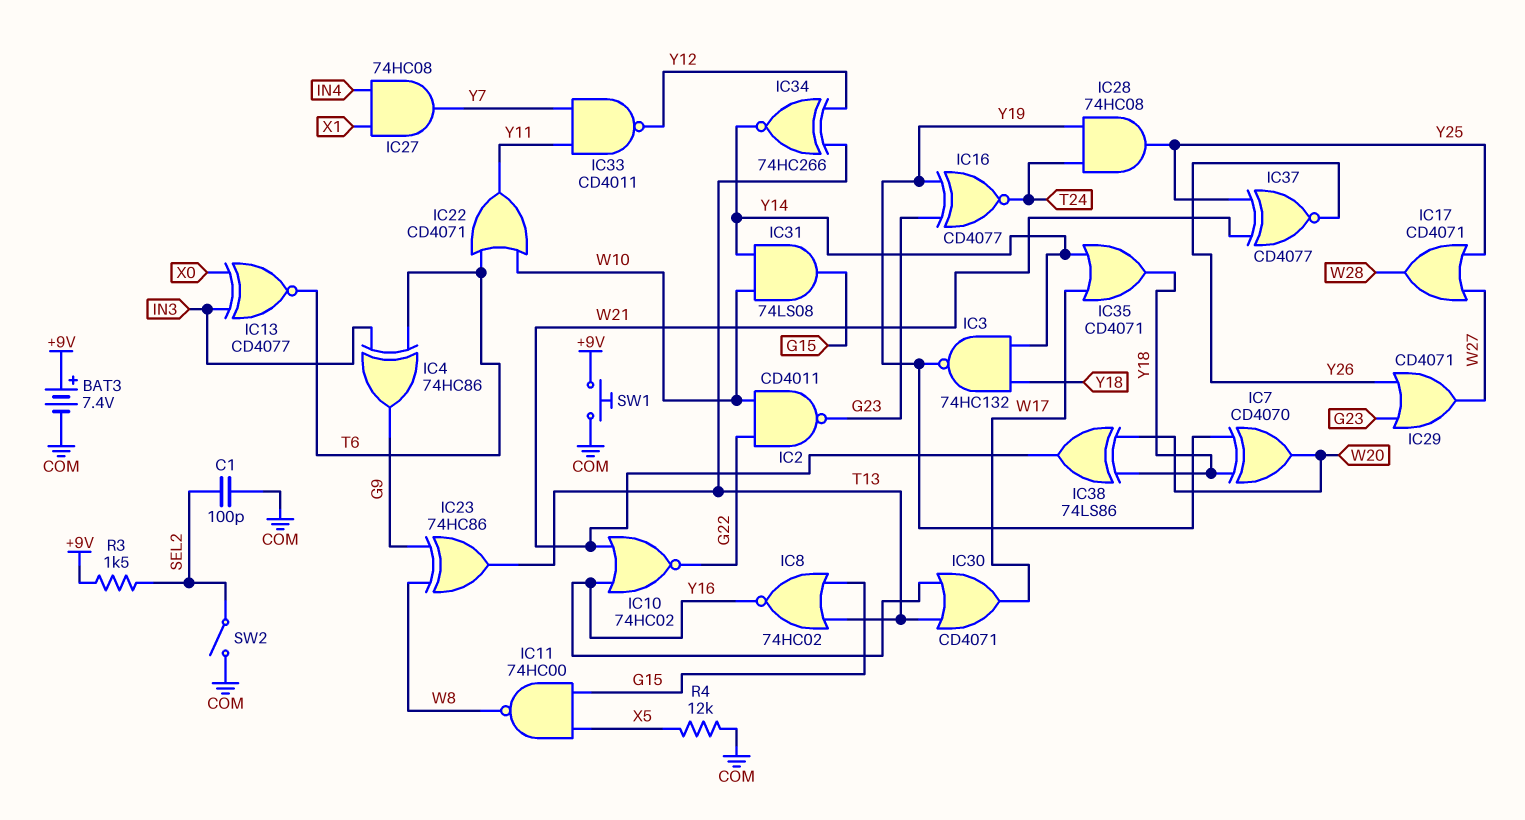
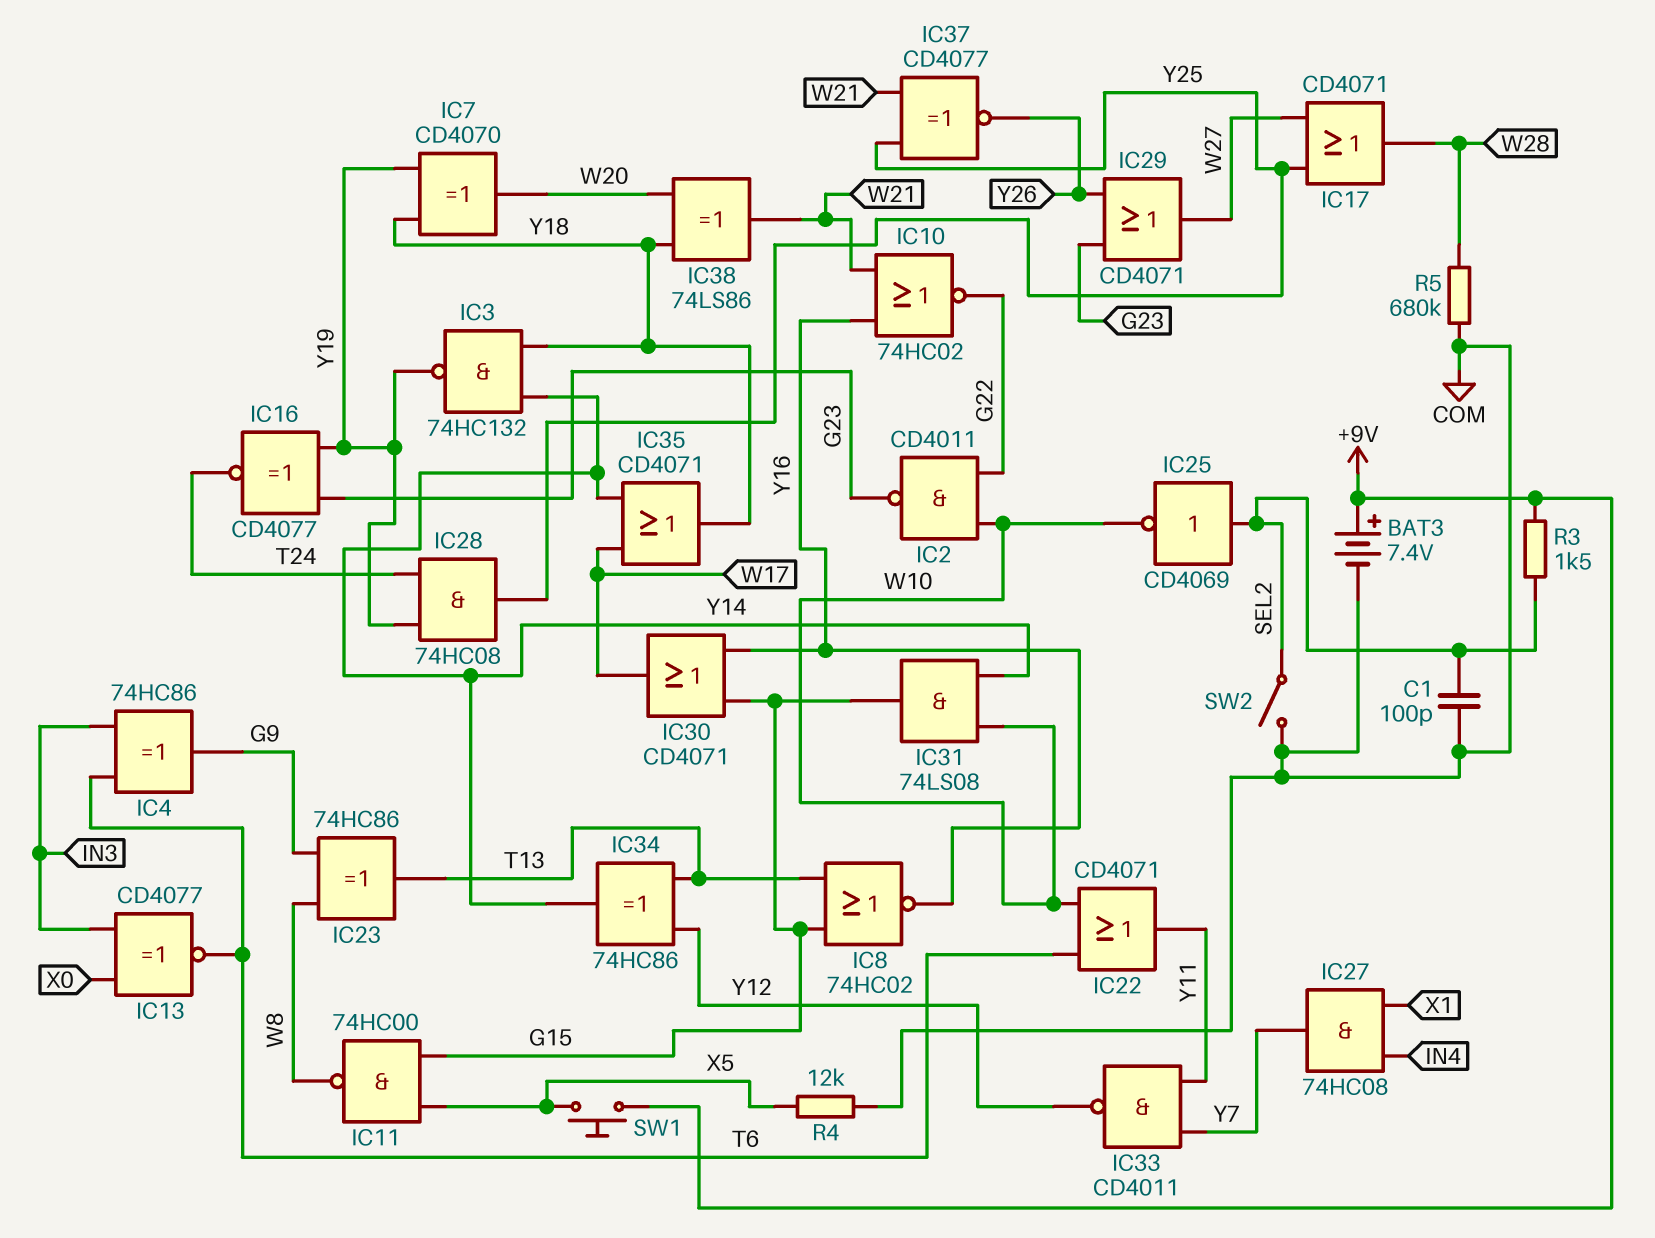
IC25: none -> NOT CD4069 (in SEL2, out W10)
IC30: OR CD4071 (in T13, in Y16, out W17) -> OR CD4071 (in G15, in Y16, out W17)
IC34: XNOR 74HC266 (in T13, in Y12, out Y14) -> XOR 74HC86 (in T13, in Y12, out Y14)
R5: none -> 680k (COM, W28)
SW1: button (+9V, COM) -> button (+9V, X5)

